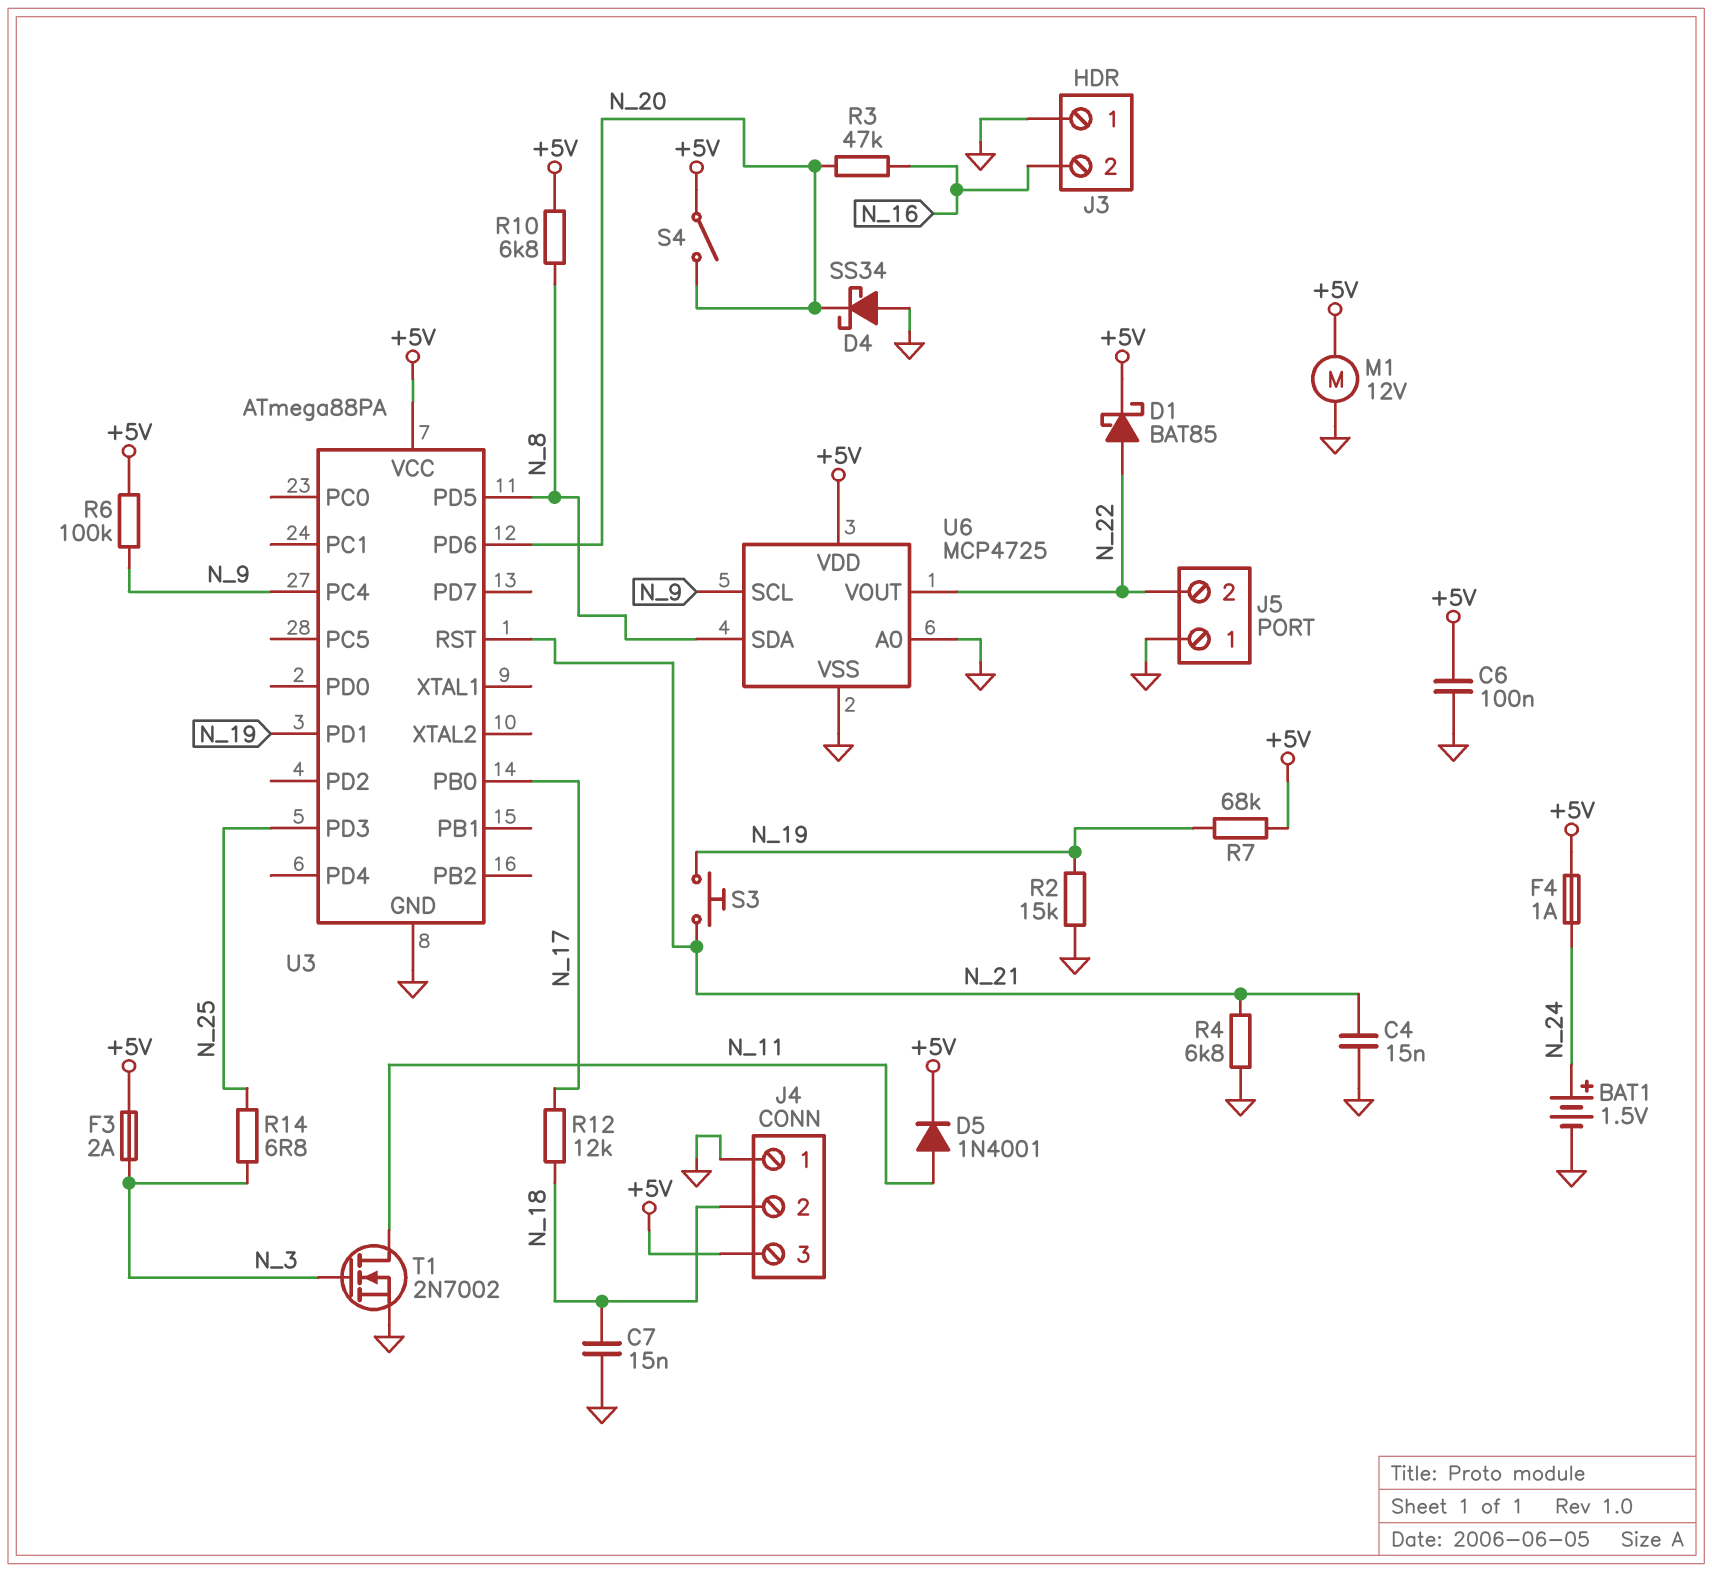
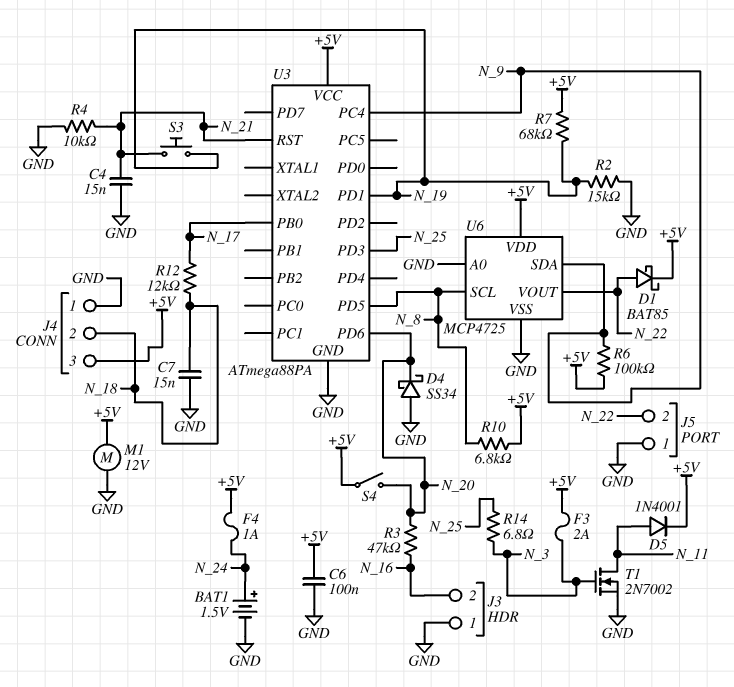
R4: 6.8k (GND, N_21) -> 10k (GND, N_21)
U6 pin SCL: N_9 -> N_8
U6 pin SDA: N_8 -> N_9

